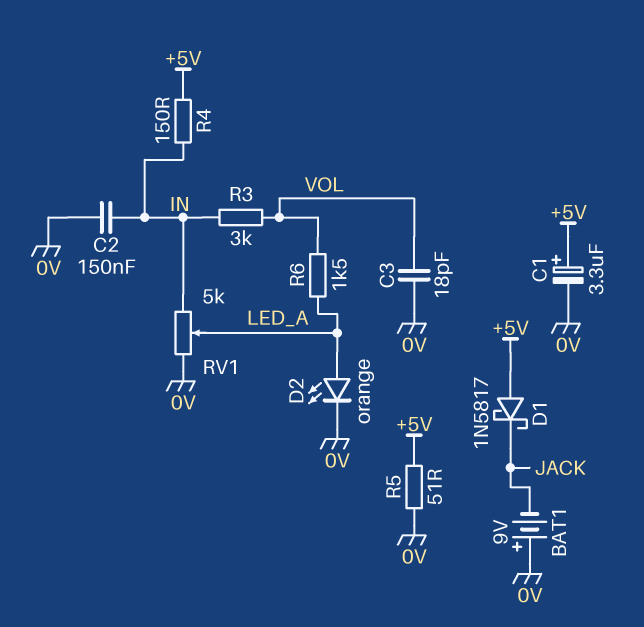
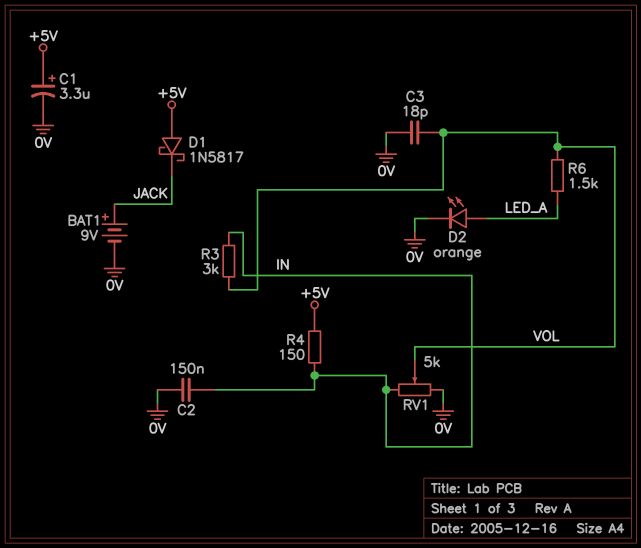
BAT1: 9V (plus 0V, minus JACK) -> 9V (plus JACK, minus 0V)
R5: 51 (+5V, 0V) -> none
RV1: 5k (0V, IN, wiper LED_A) -> 5k (0V, IN, wiper VOL)

